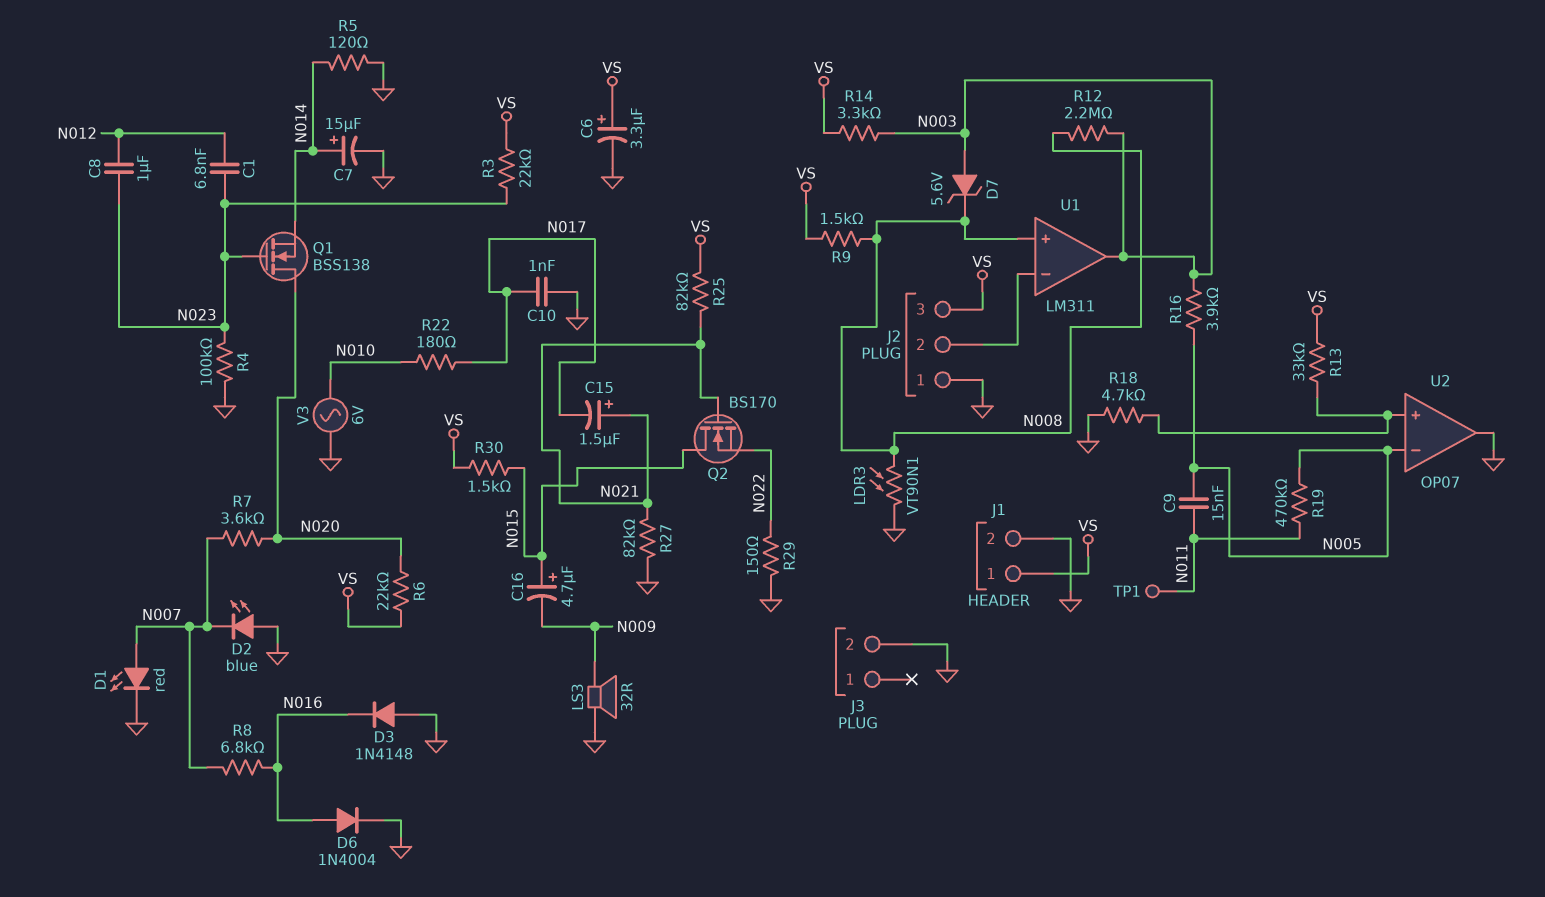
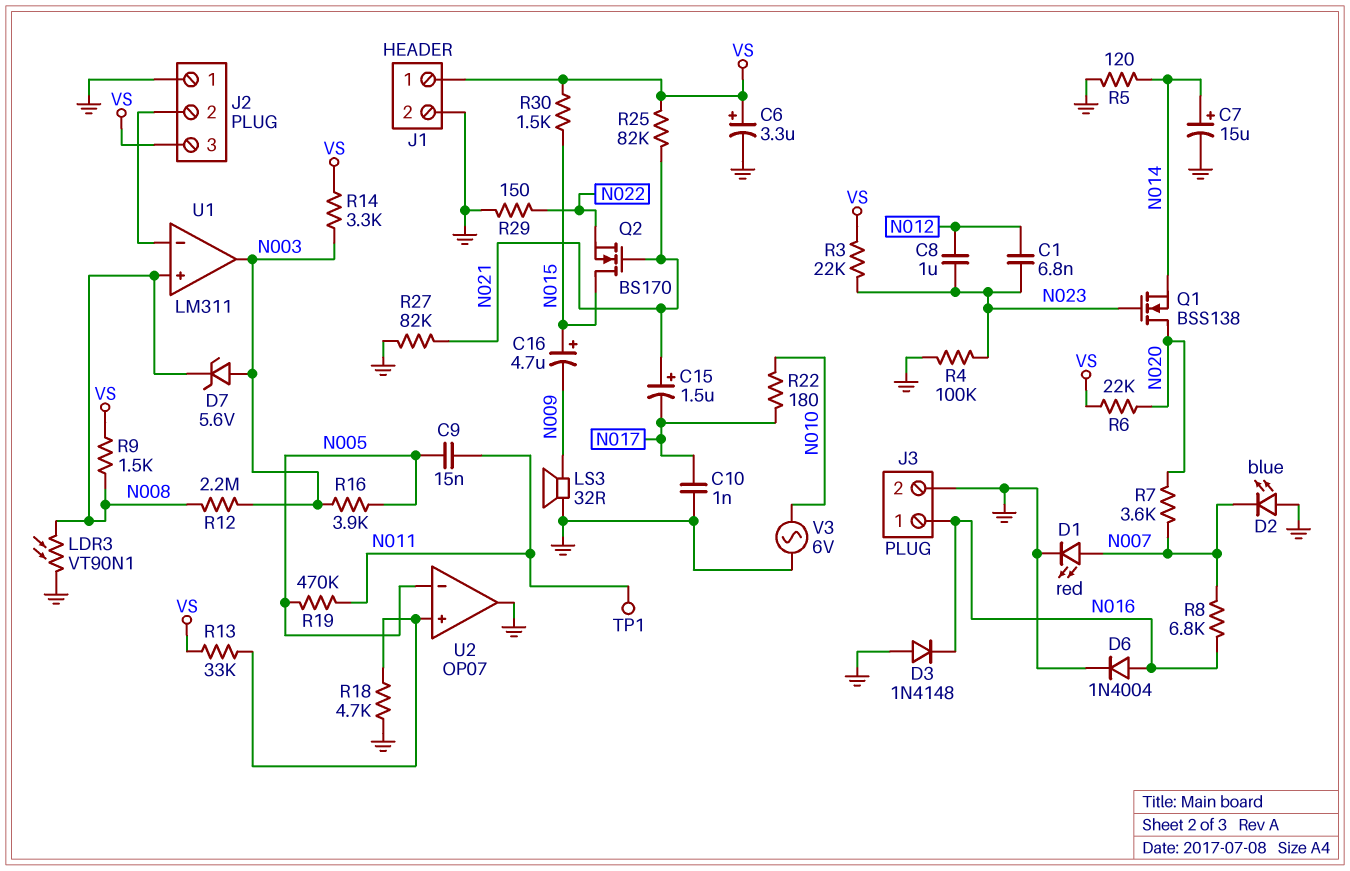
J3 pin 1: none -> N016

